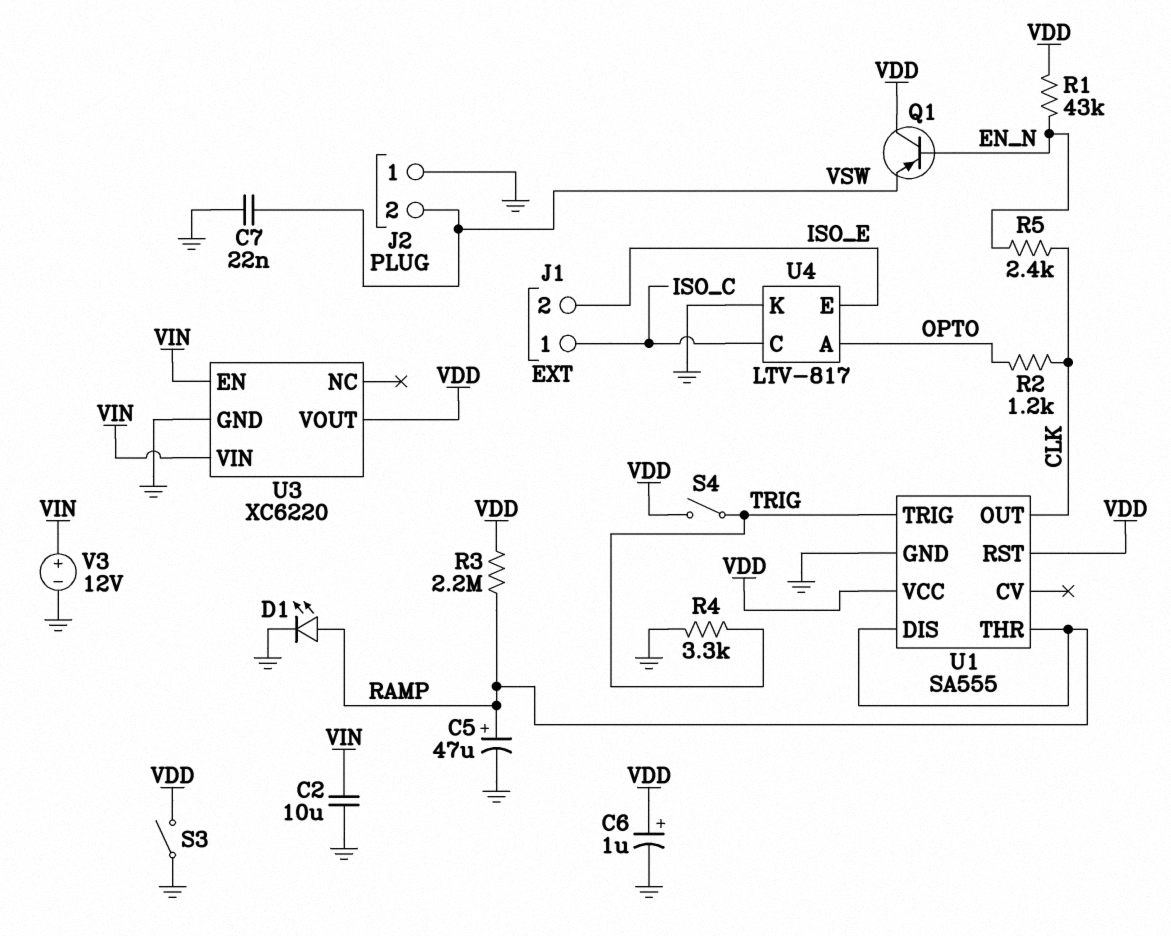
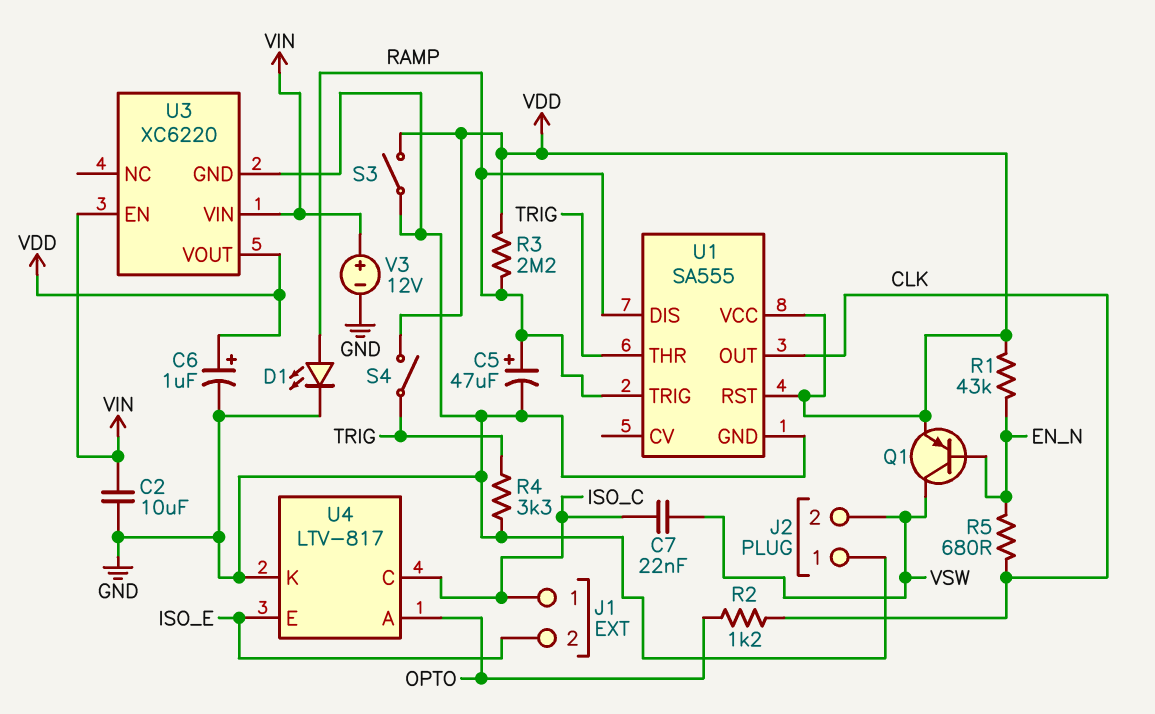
C7: 22nF (GND, VSW) -> 22nF (ISO_C, VSW)
Q1: PNP (B EN_N, C VDD, E VSW) -> PNP (B EN_N, C VSW, E VDD)
R5: 2.4k (CLK, EN_N) -> 680 (CLK, EN_N)
U1 pin THR: RAMP -> TRIG
U1 pin TRIG: TRIG -> RAMP

